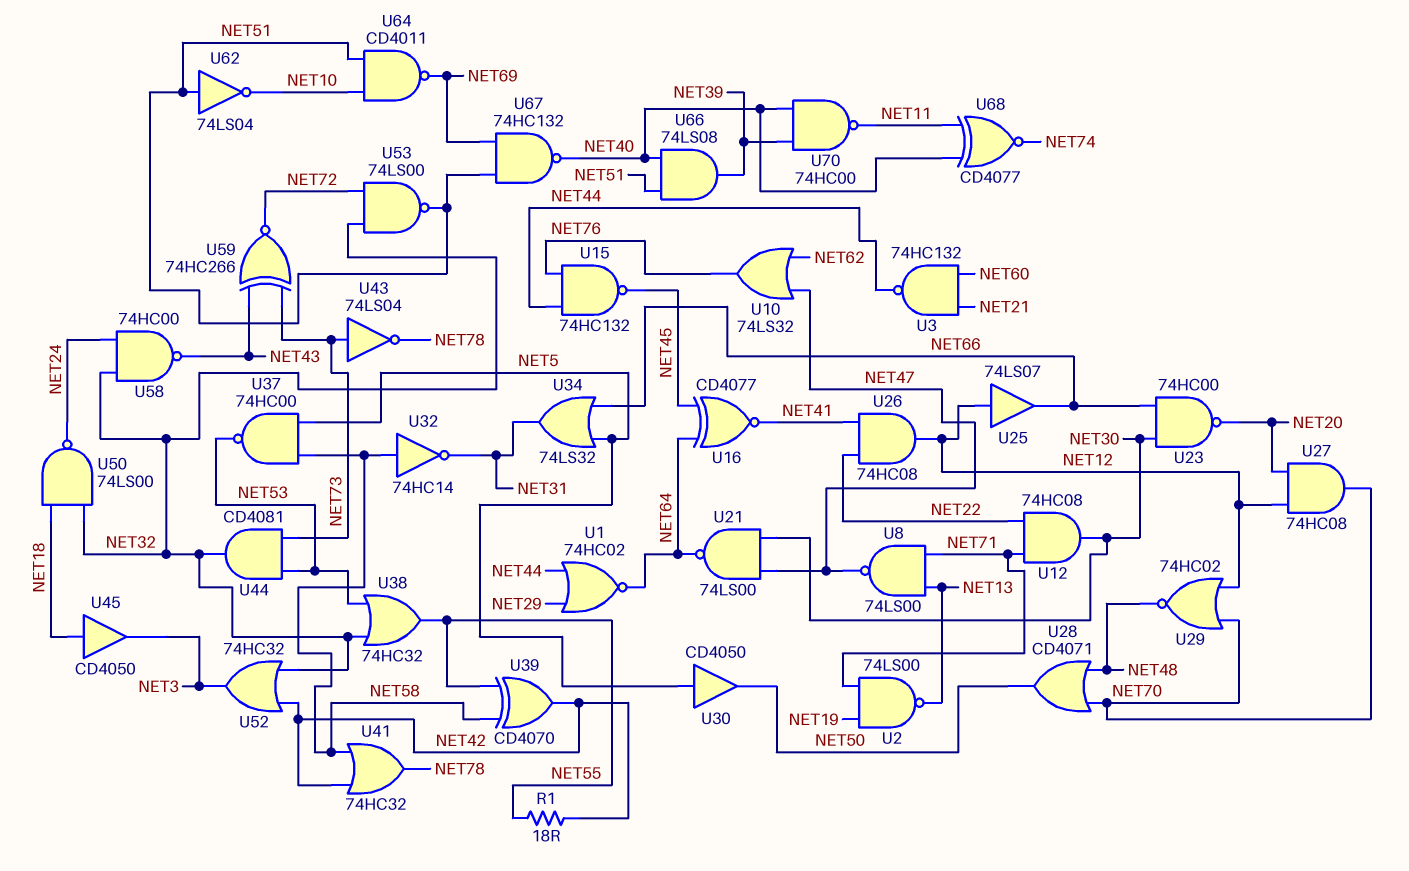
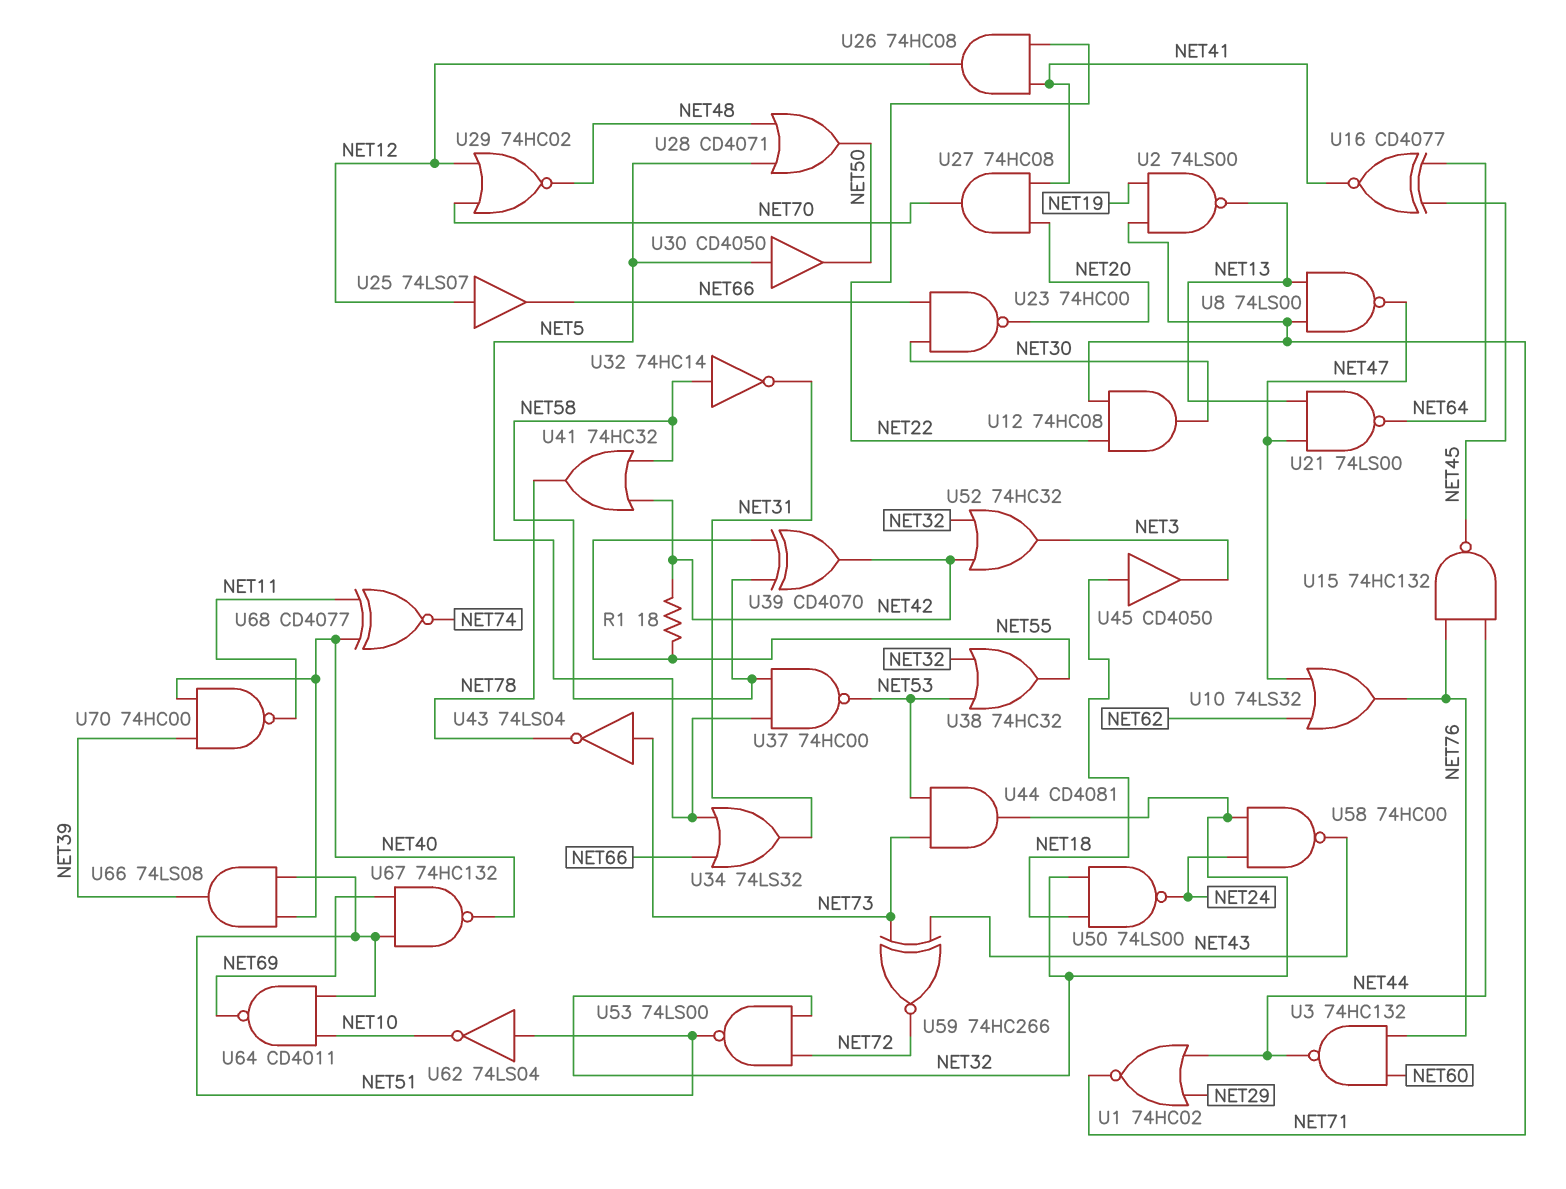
U1: NOR 74HC02 (in NET29, in NET44, out NET64) -> NOR 74HC02 (in NET29, in NET44, out NET71)
U3: NAND 74HC132 (in NET21, in NET60, out NET44) -> NAND 74HC132 (in NET60, in NET76, out NET44)
U21: NAND 74LS00 (in NET30, in NET47, out NET64) -> NAND 74LS00 (in NET13, in NET47, out NET64)
U27: AND 74HC08 (in NET12, in NET20, out NET70) -> AND 74HC08 (in NET20, in NET41, out NET70)
U28: OR CD4071 (in NET48, in NET70, out NET50) -> OR CD4071 (in NET5, in NET48, out NET50)

